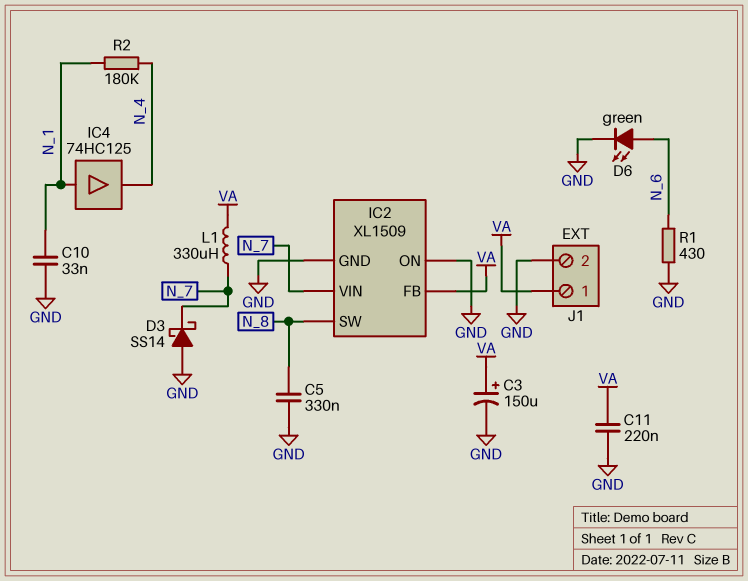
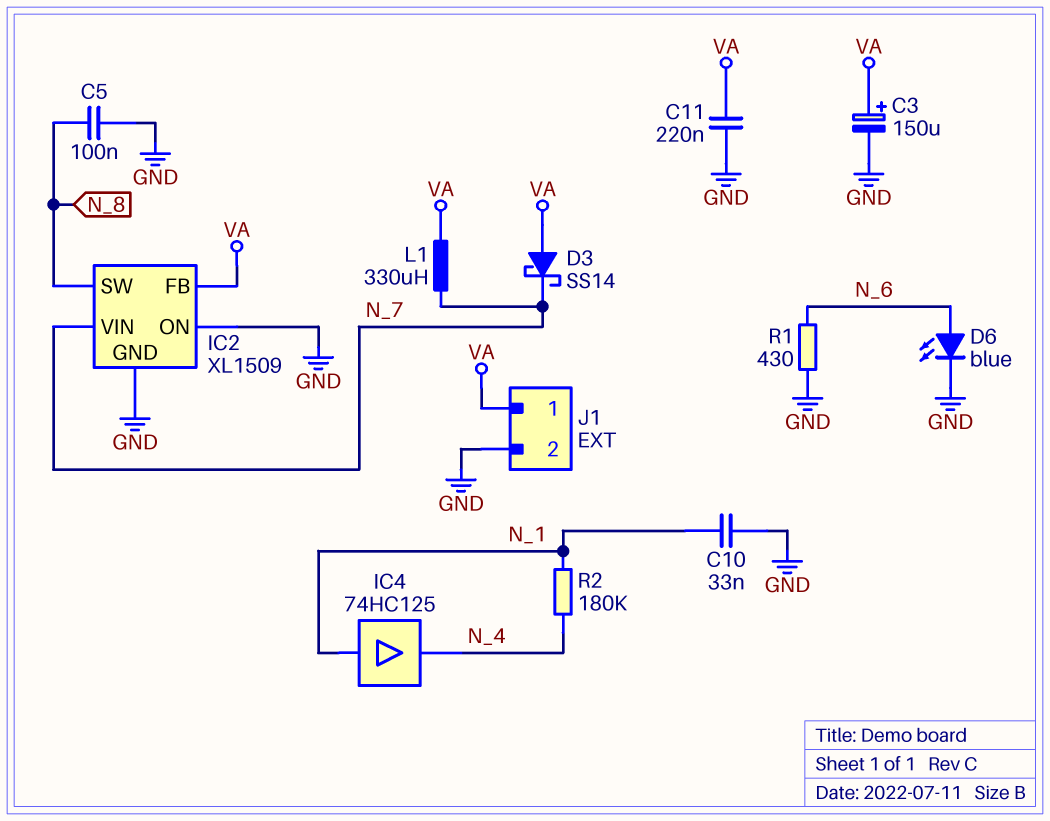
C5: 330nF (GND, N_8) -> 100nF (GND, N_8)
D3: schottky SS14 (A GND, K N_7) -> schottky SS14 (A VA, K N_7)
D6: LED green (A N_6, K GND) -> LED blue (A N_6, K GND)

